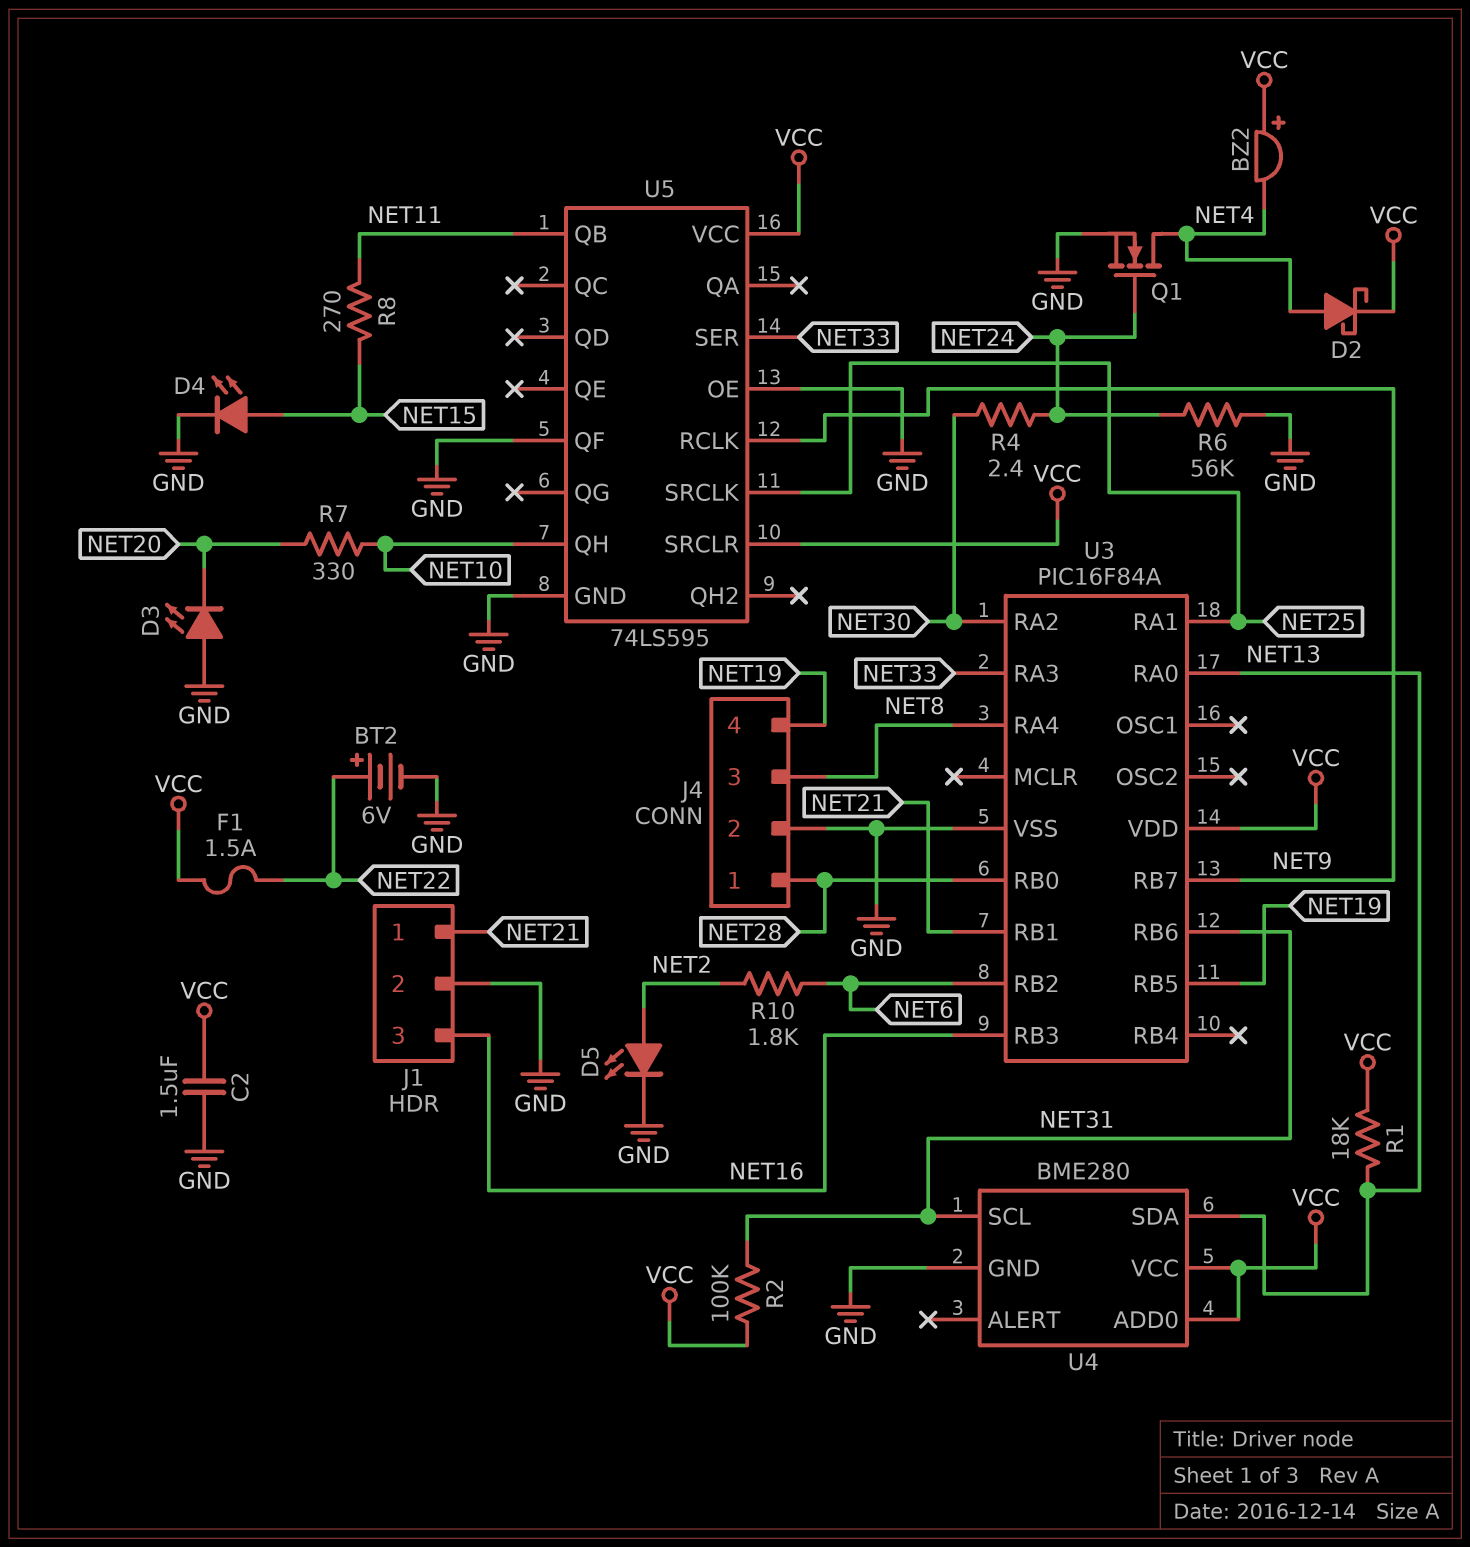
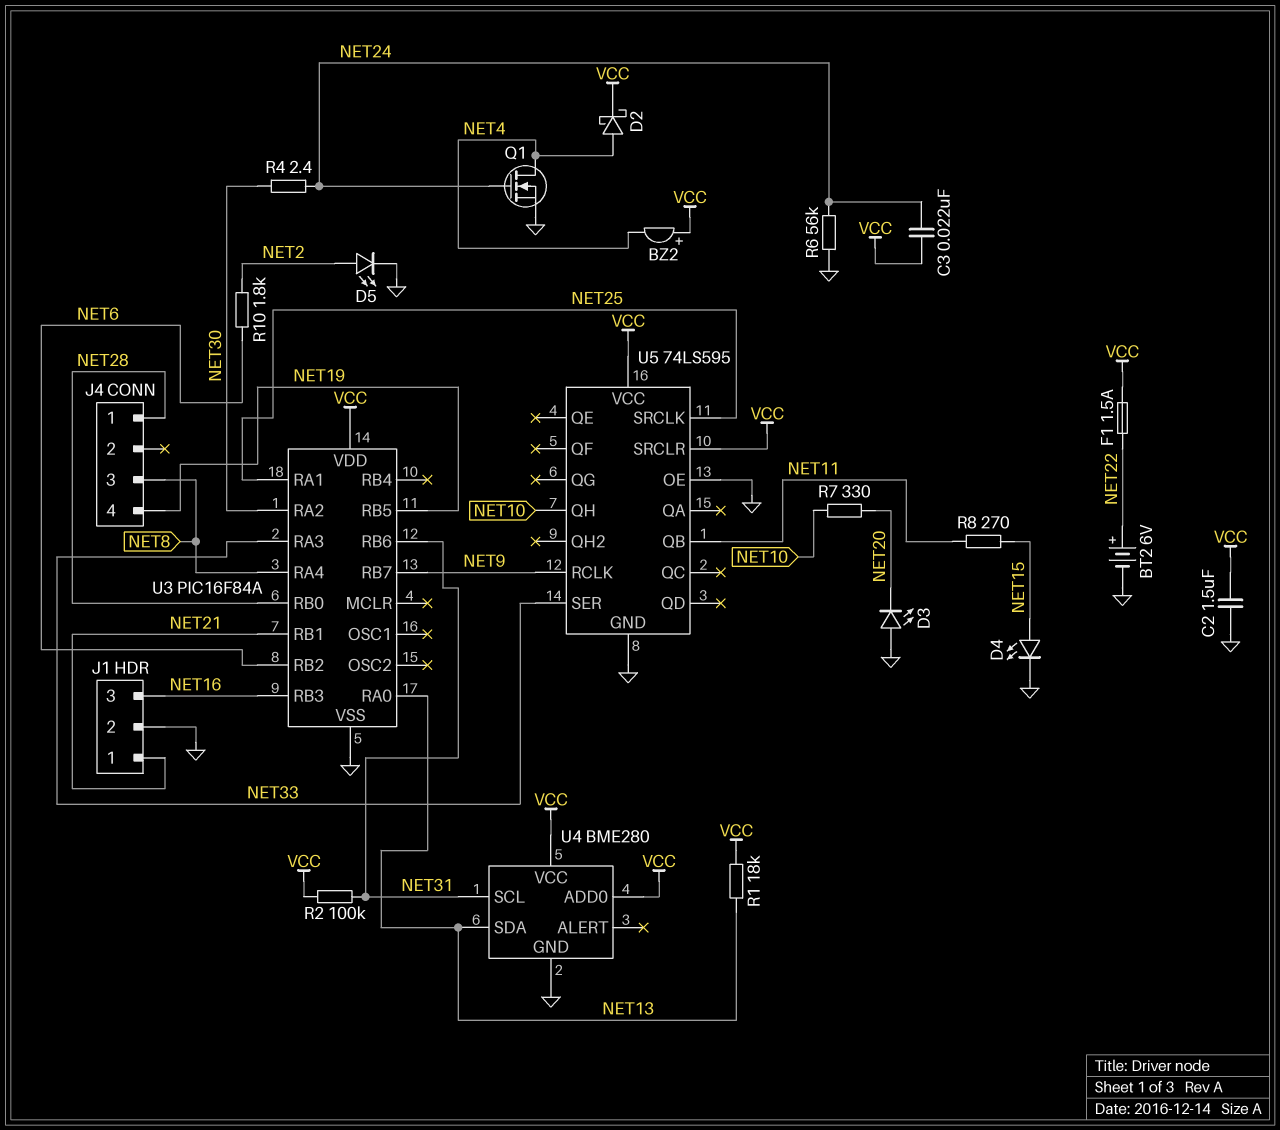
C3: none -> 22nF (NET24, VCC)
J4 pin 2: GND -> none
U5 pin QF: GND -> none

